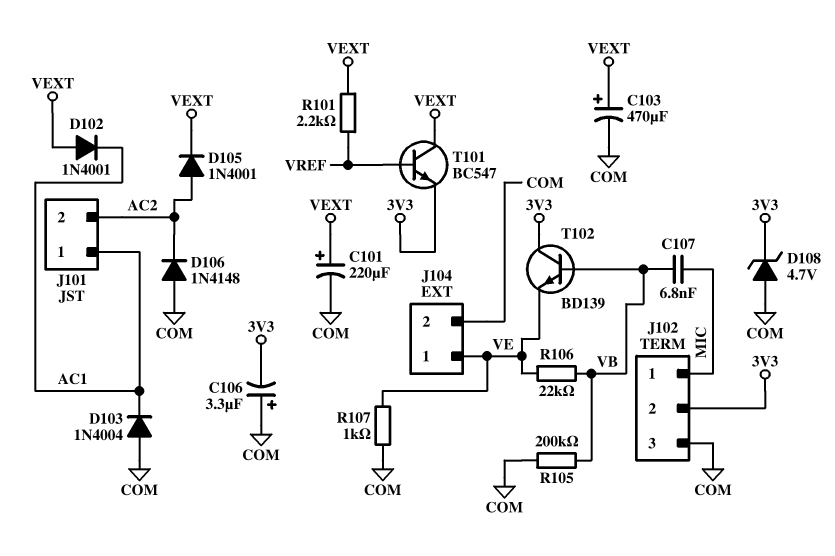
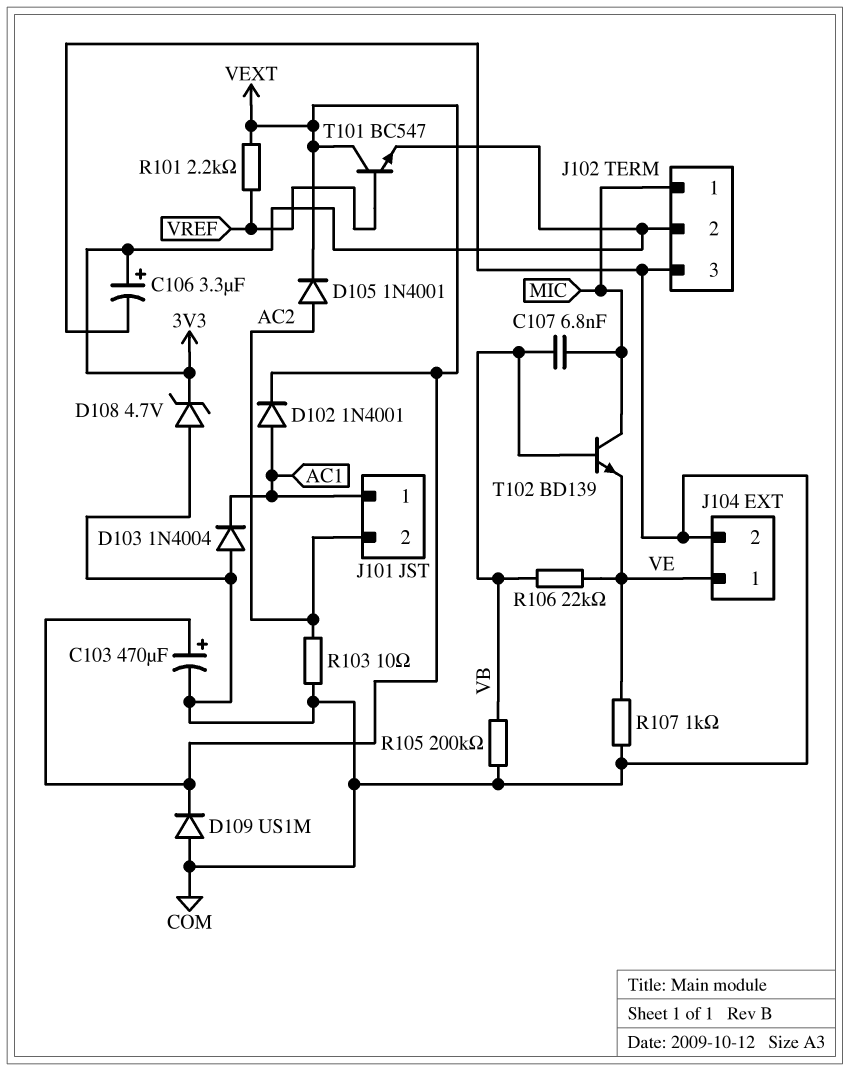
C101: 220uF (plus VEXT, minus COM) -> none
C106: 3.3uF (plus COM, minus 3V3) -> 3.3uF (plus 3V3, minus COM)
D102: diode 1N4001 (A VEXT, K AC1) -> diode 1N4001 (A AC1, K VEXT)
D106: diode 1N4148 (A COM, K AC2) -> none
D109: none -> diode US1M (A COM, K VEXT)
R103: none -> 10 (AC2, COM)
T102: NPN BD139 (B VB, C 3V3, E VE) -> NPN BD139 (B VB, C MIC, E VE)

